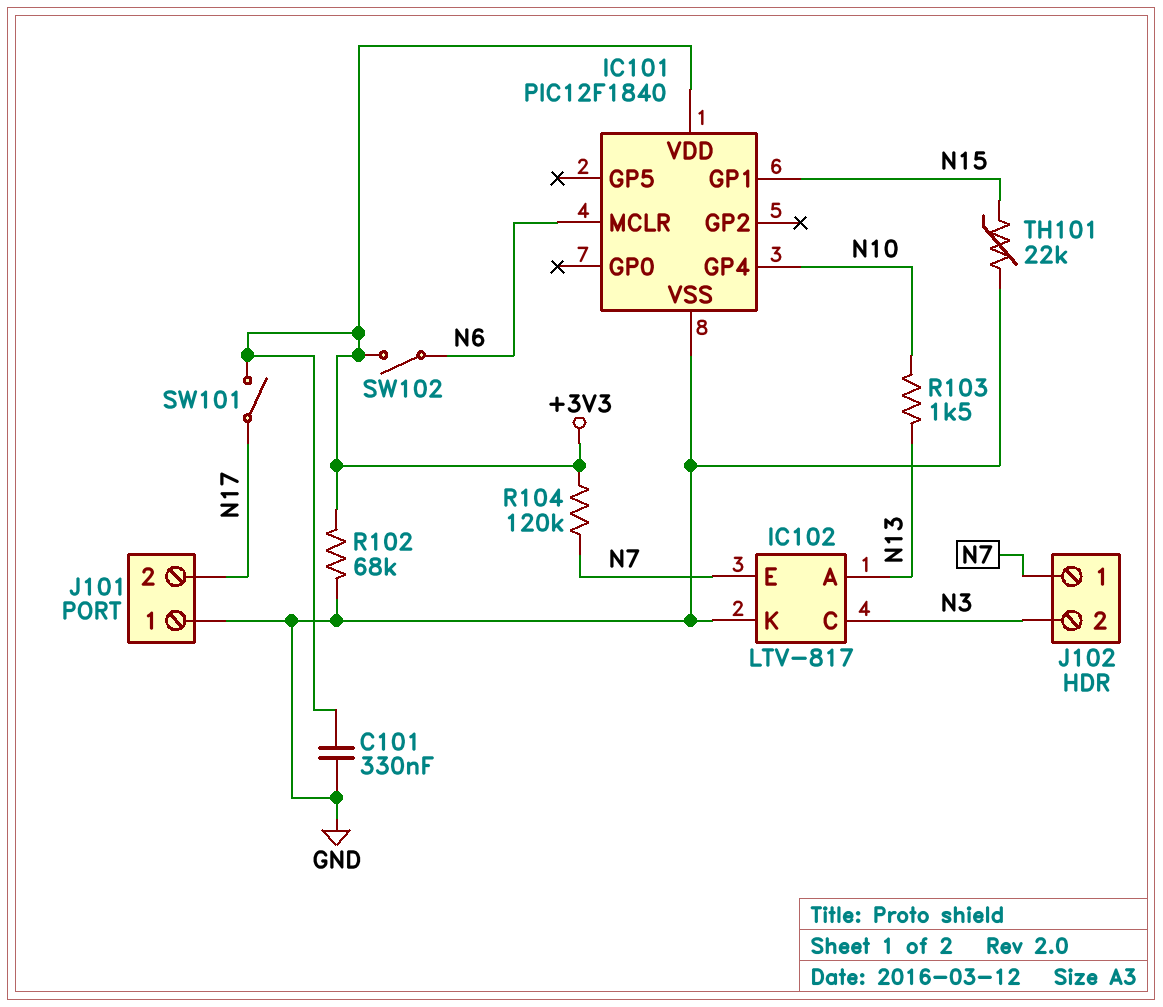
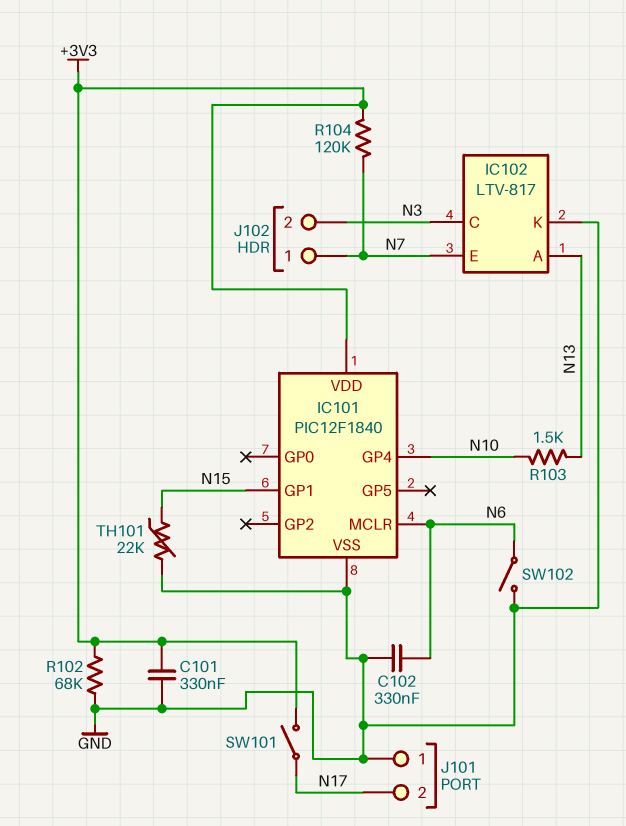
C102: none -> 330nF (GND, N6)
SW102: switch (+3V3, N6) -> switch (GND, N6)

